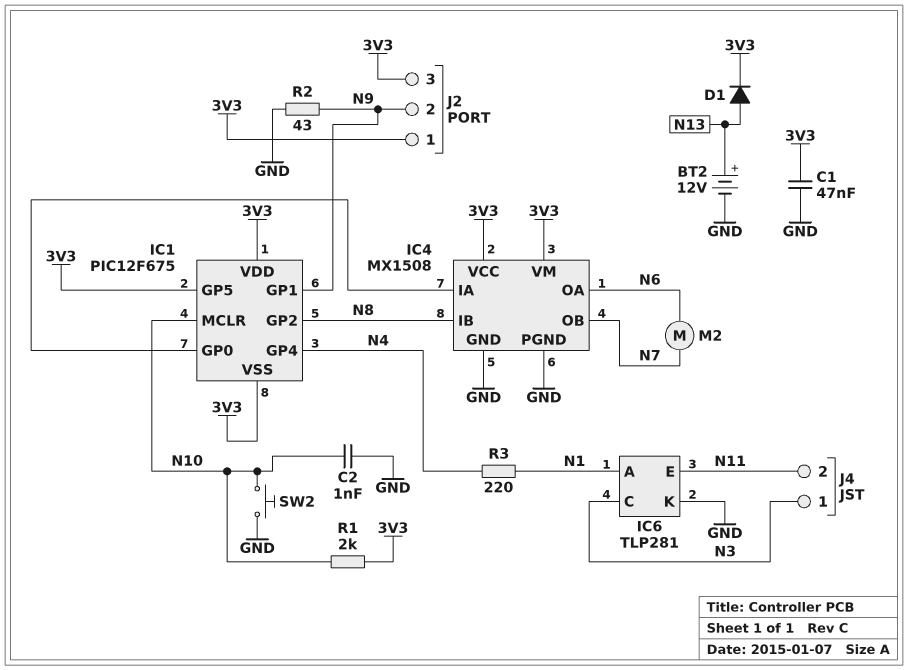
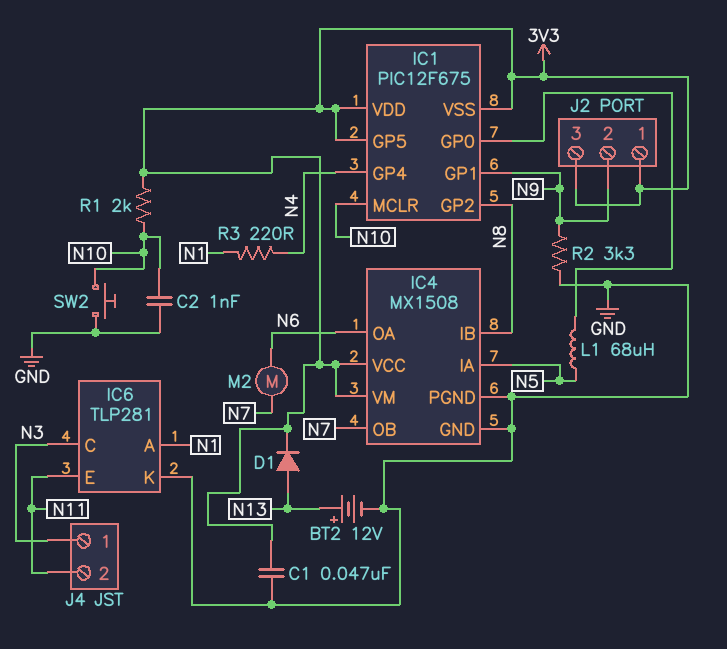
IC4 pin IA: IC1/GP0 -> N5
L1: none -> 68uH (IC1/GP0, N5)
R2: 43 (GND, N9) -> 3.3k (GND, N9)

